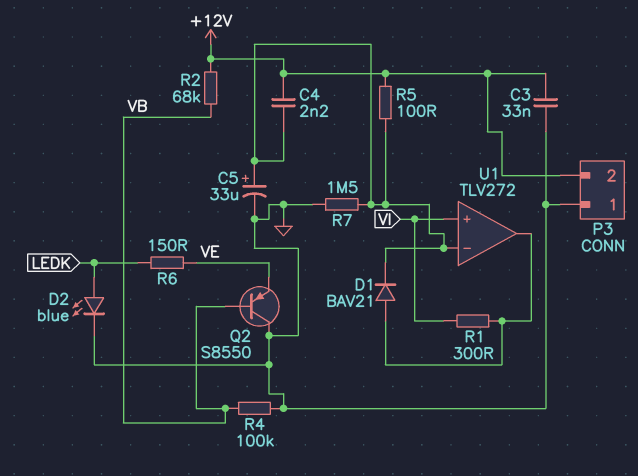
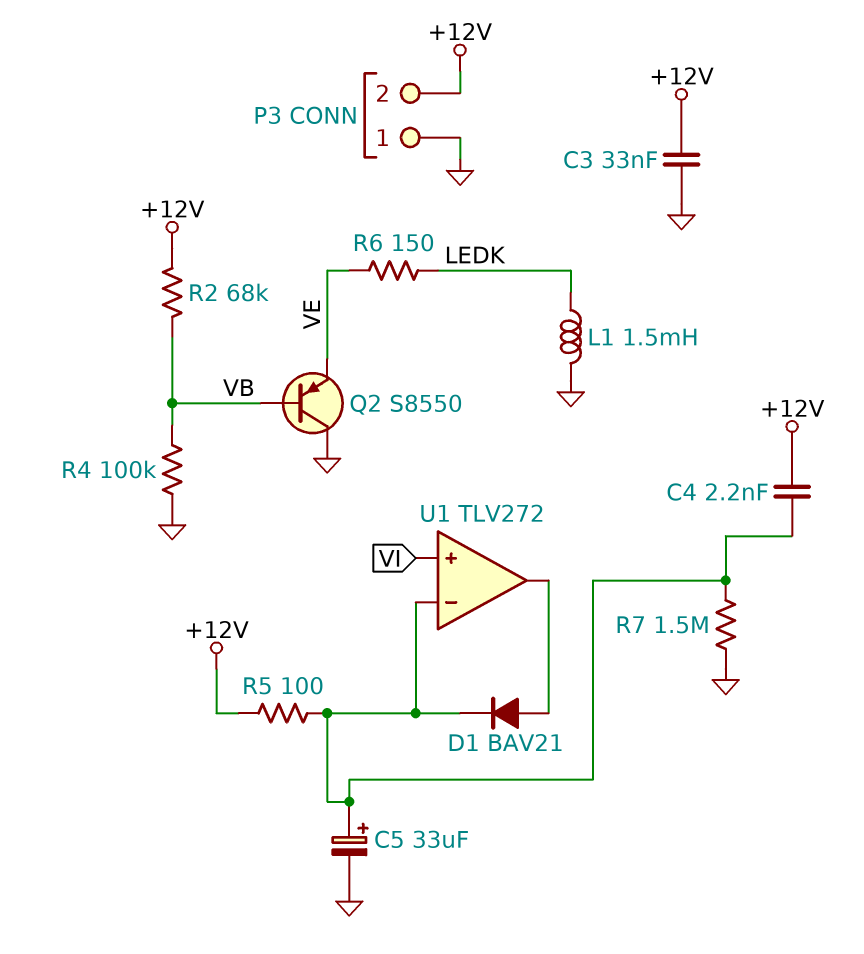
D2: LED blue (A LEDK, K GND) -> none
L1: none -> 1.5mH (GND, LEDK)
R1: 300 (U1/out, VI) -> none

